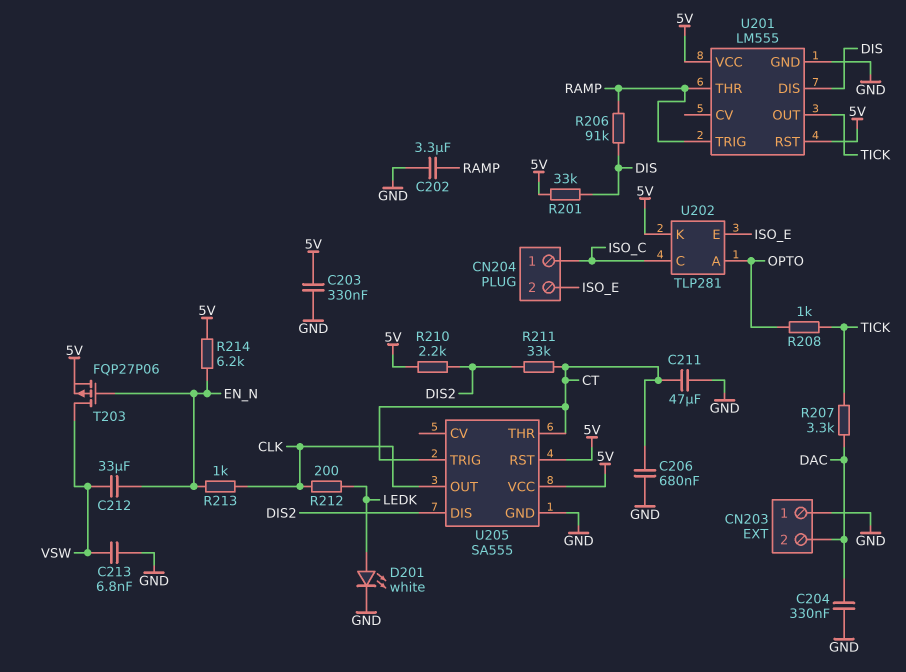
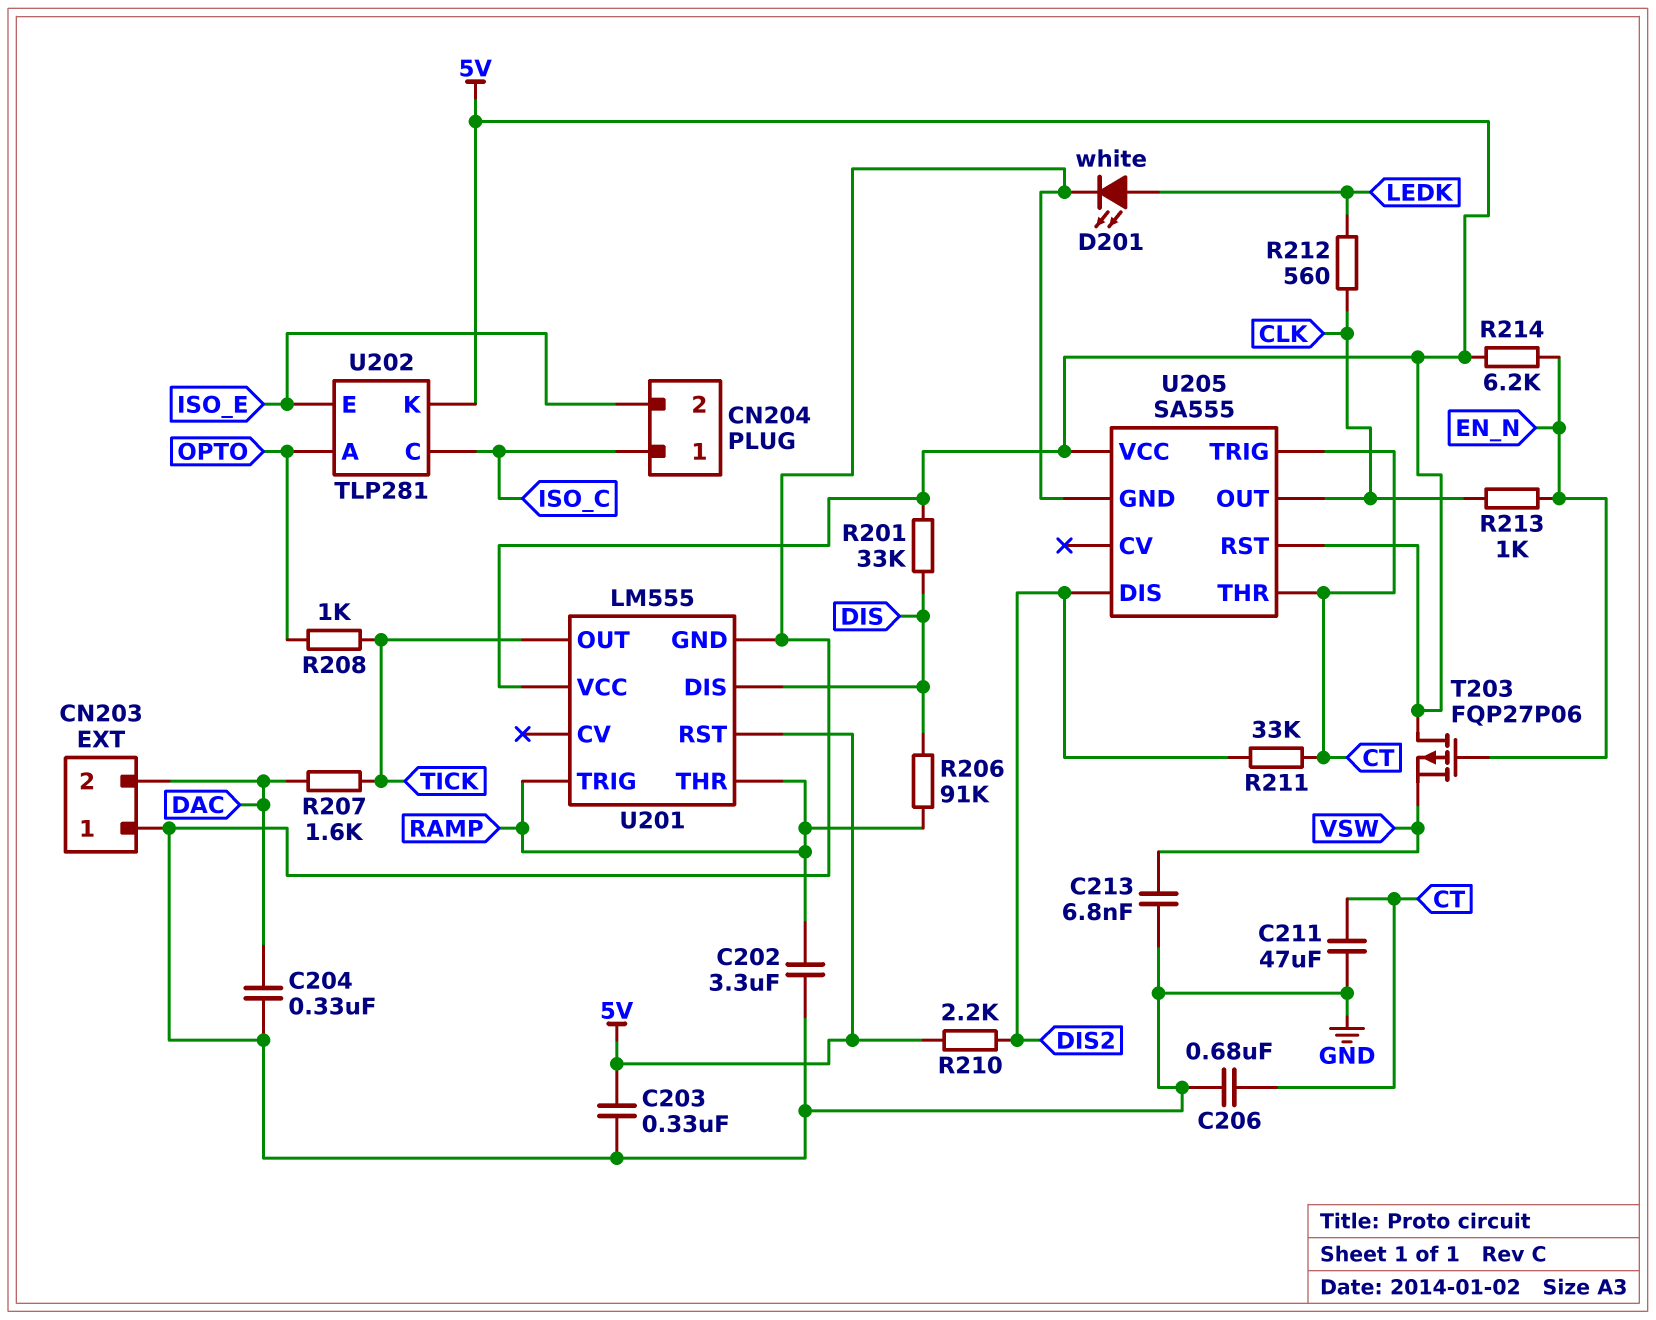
C212: 33uF (EN_N, VSW) -> none
R207: 3.3k (DAC, TICK) -> 1.6k (DAC, TICK)
R212: 200 (CLK, LEDK) -> 560 (CLK, LEDK)
T203: PMOS FQP27P06 (G EN_N, D VSW, S 5V) -> PMOS FQP27P06 (G EN_N, D 5V, S VSW)

